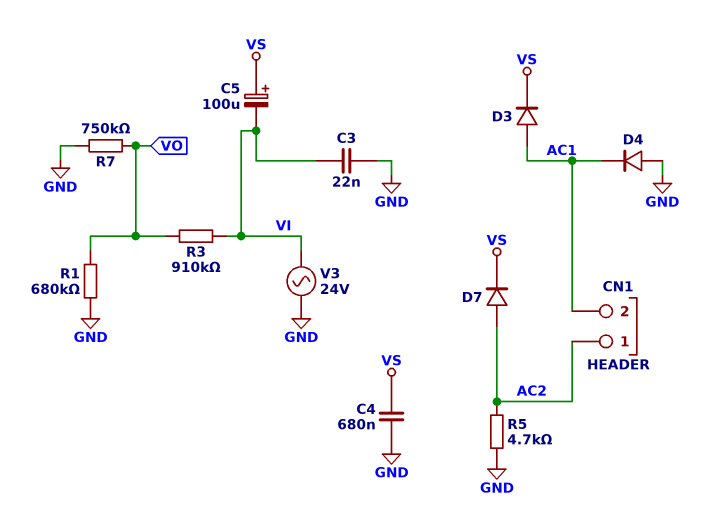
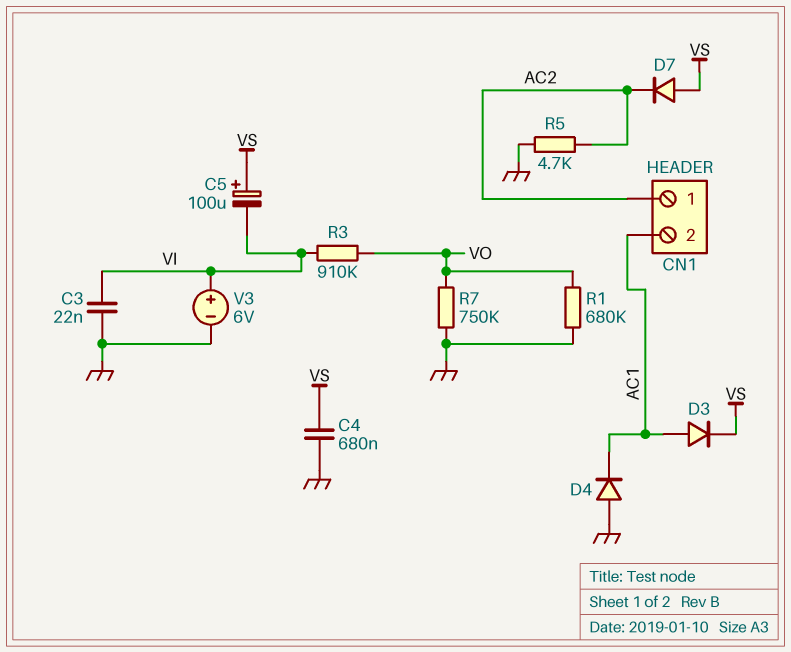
D7: diode (A AC2, K VS) -> diode (A VS, K AC2)
V3: AC 24V (GND, VI) -> 6V (plus VI, minus GND)

